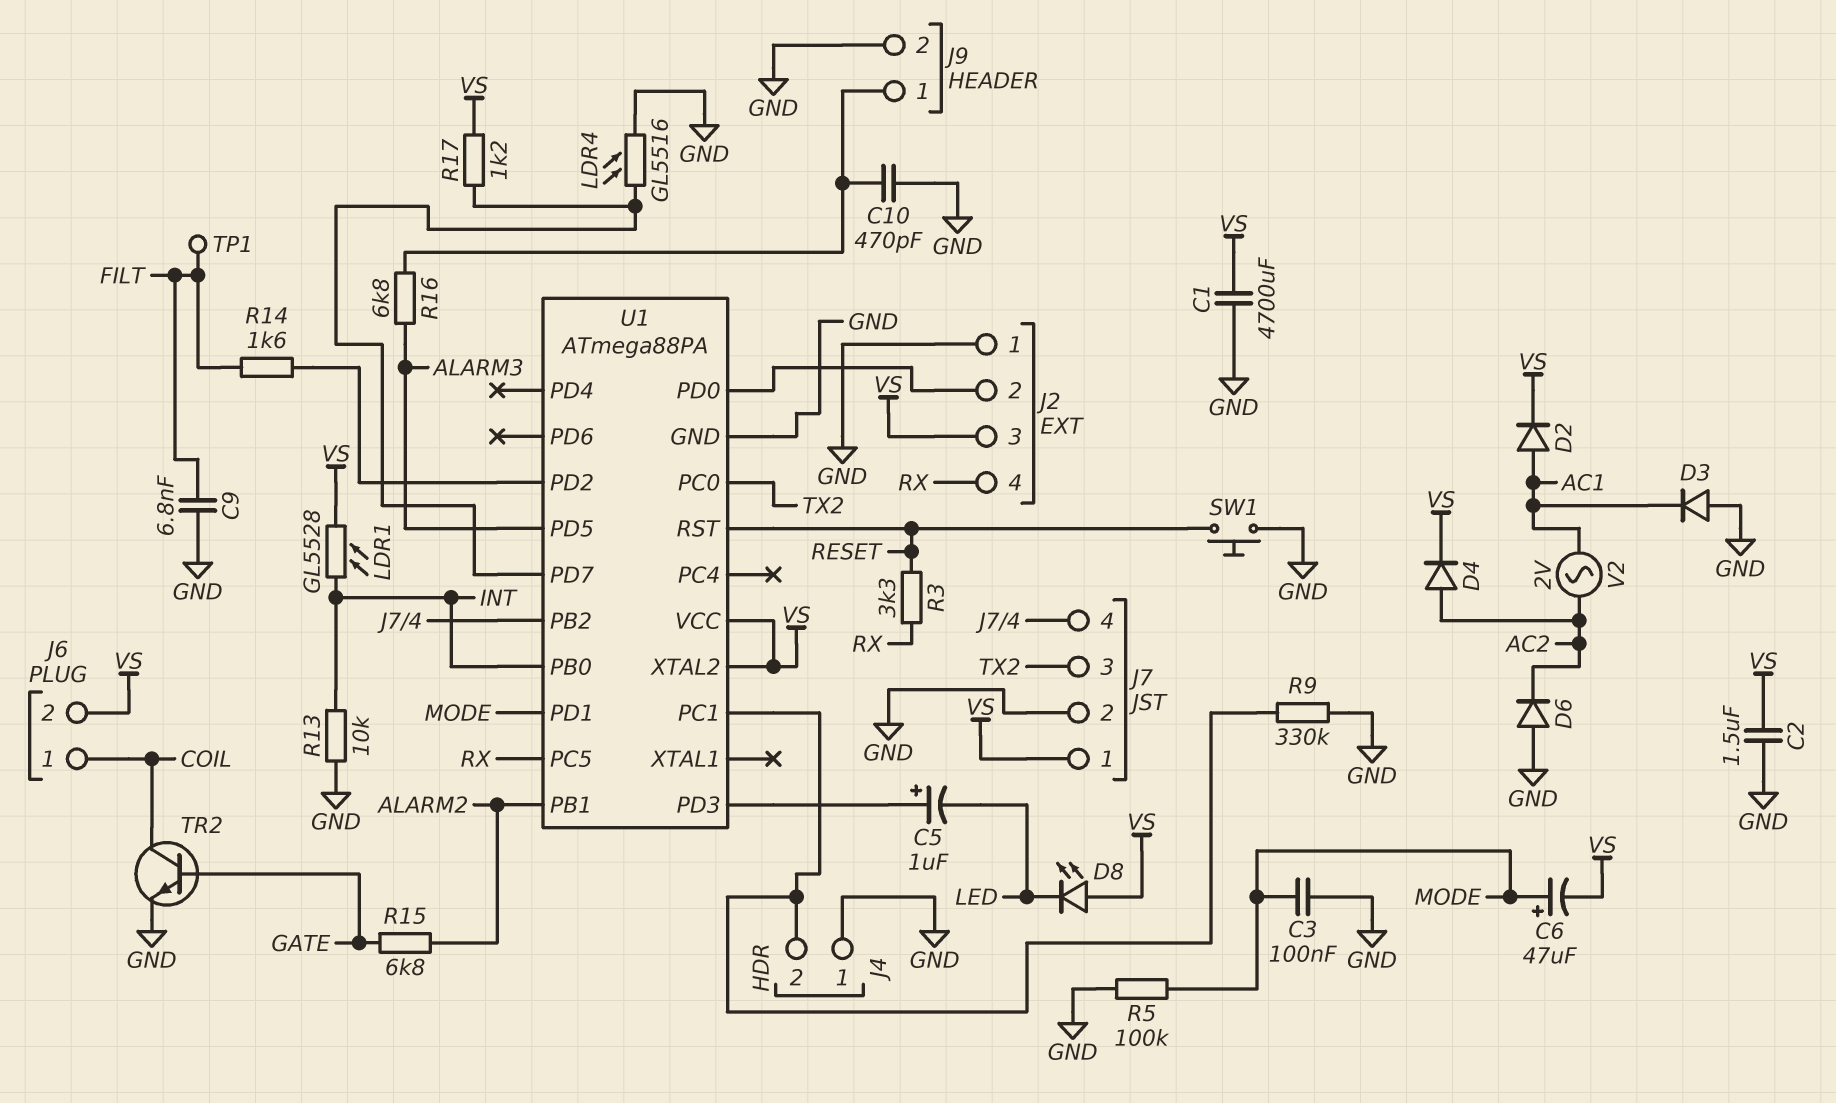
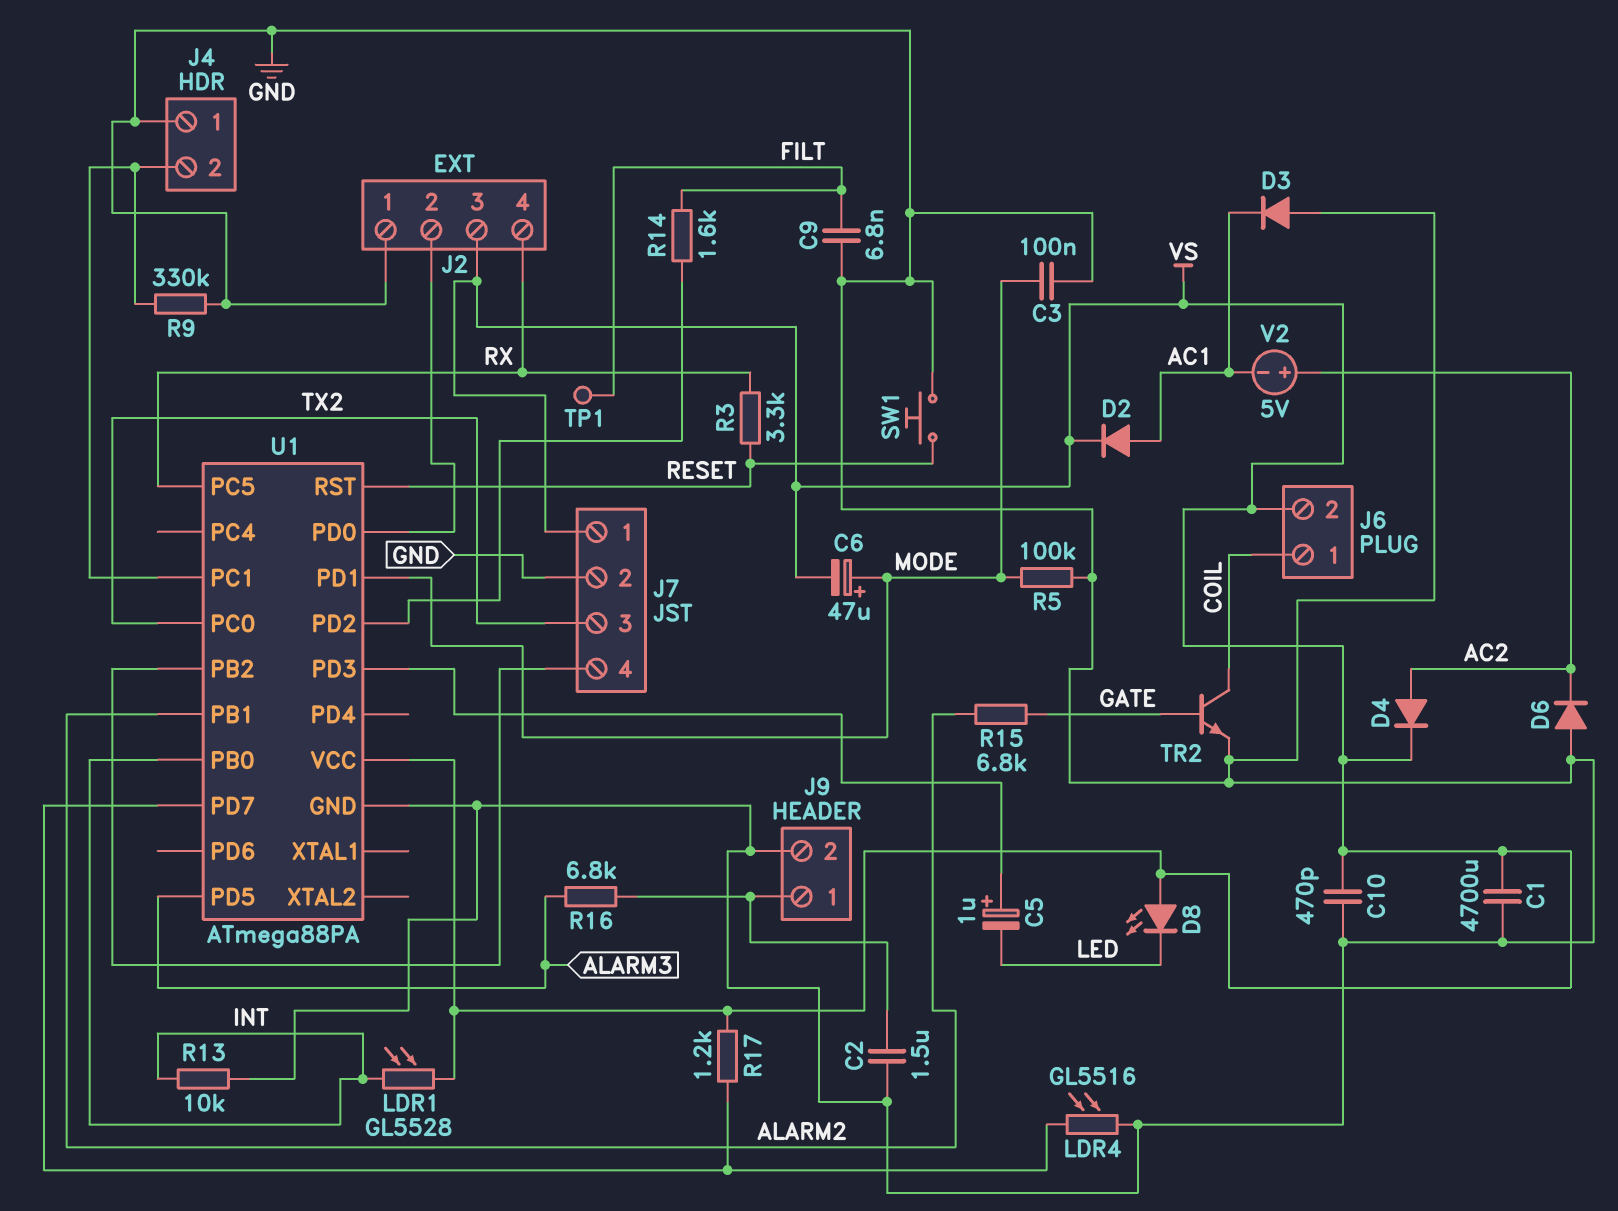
C2: 1.5uF (GND, VS) -> 1.5uF (GND, J9/1)
C10: 470pF (GND, J9/1) -> 470pF (GND, VS)
U1 pin XTAL2: VS -> none
V2: AC 2V (AC1, AC2) -> 5V (plus AC2, minus AC1)

